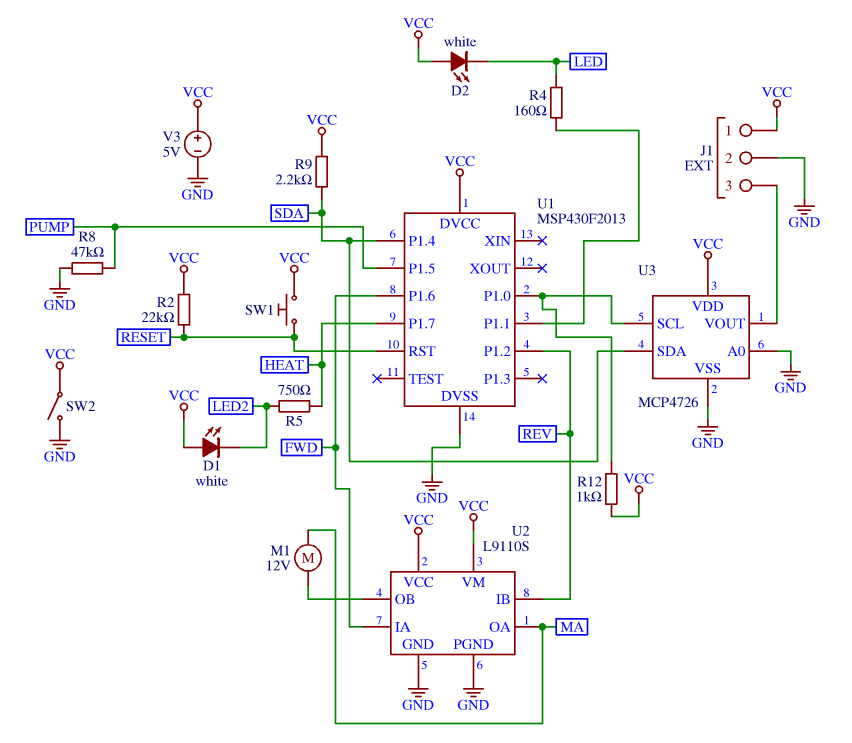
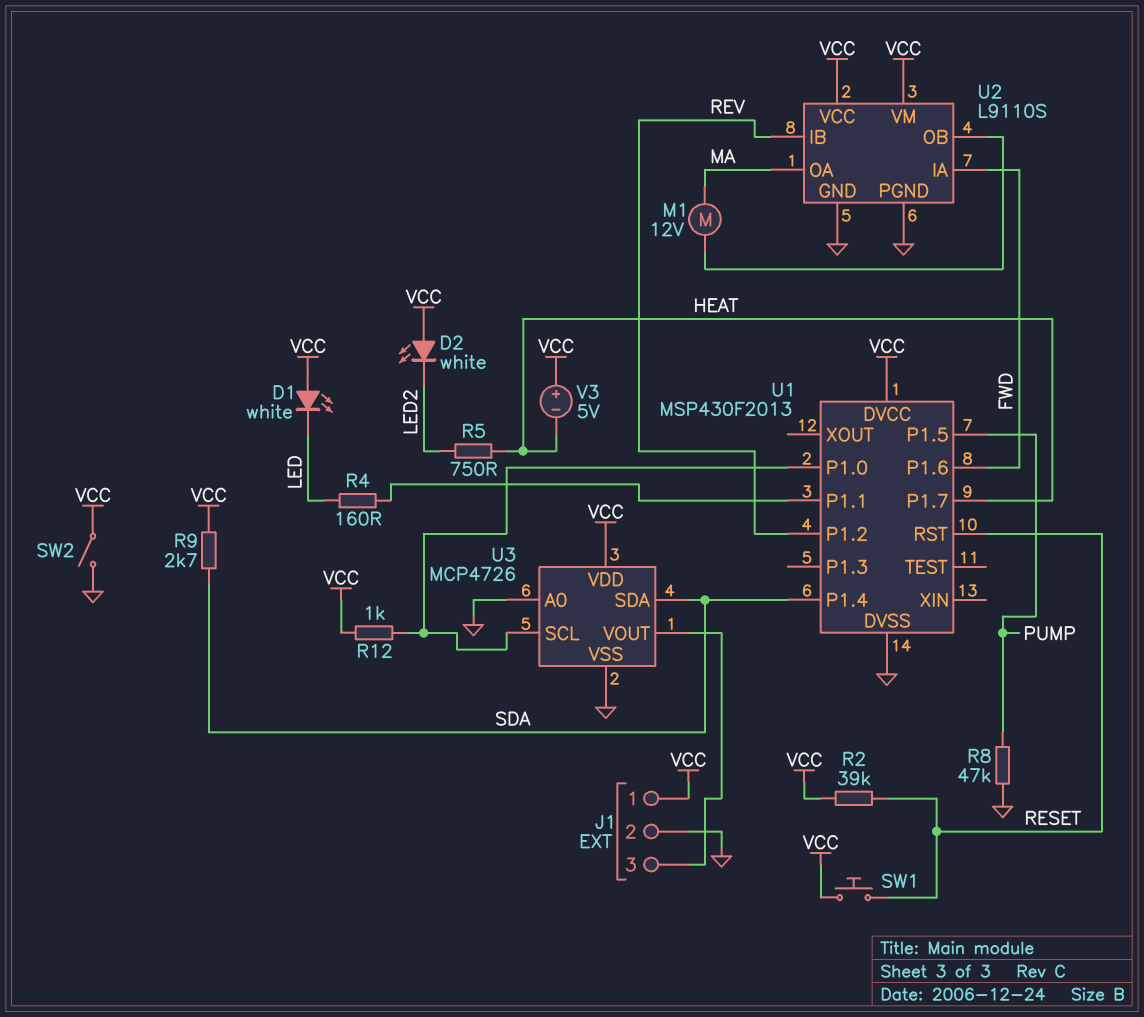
D1: LED white (A VCC, K LED2) -> LED white (A VCC, K LED)
D2: LED white (A VCC, K LED) -> LED white (A VCC, K LED2)
R2: 22k (RESET, VCC) -> 39k (RESET, VCC)
R9: 2.2k (SDA, VCC) -> 2.7k (SDA, VCC)
V3: 5V (plus VCC, minus GND) -> 5V (plus VCC, minus HEAT)

